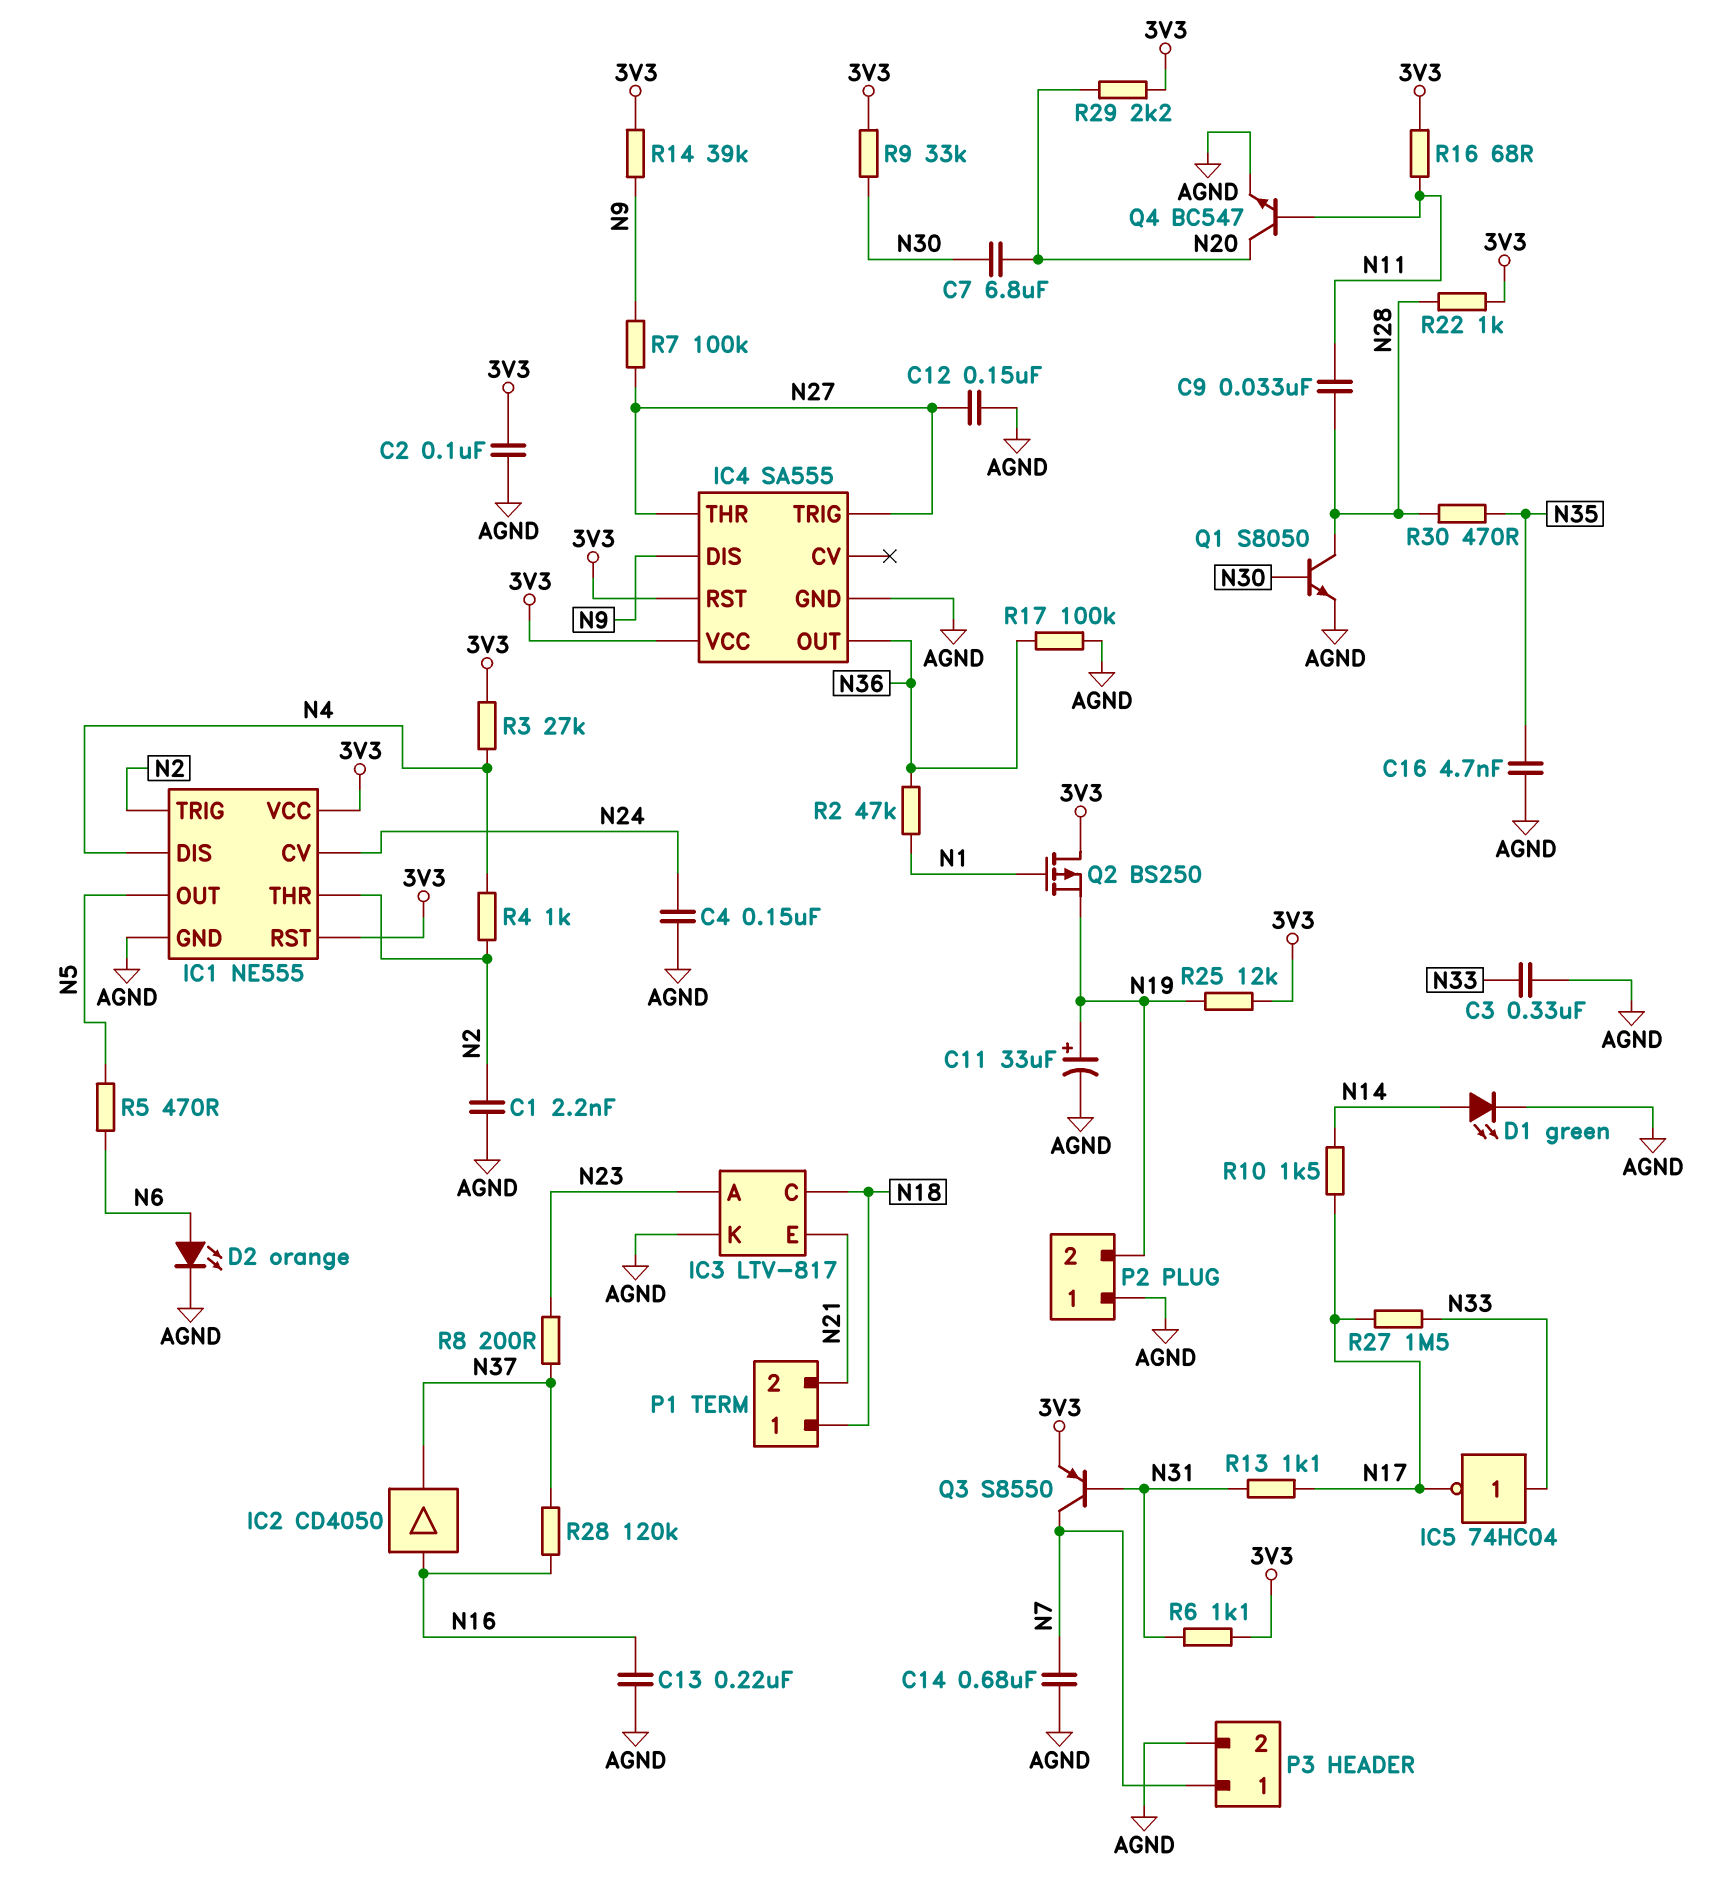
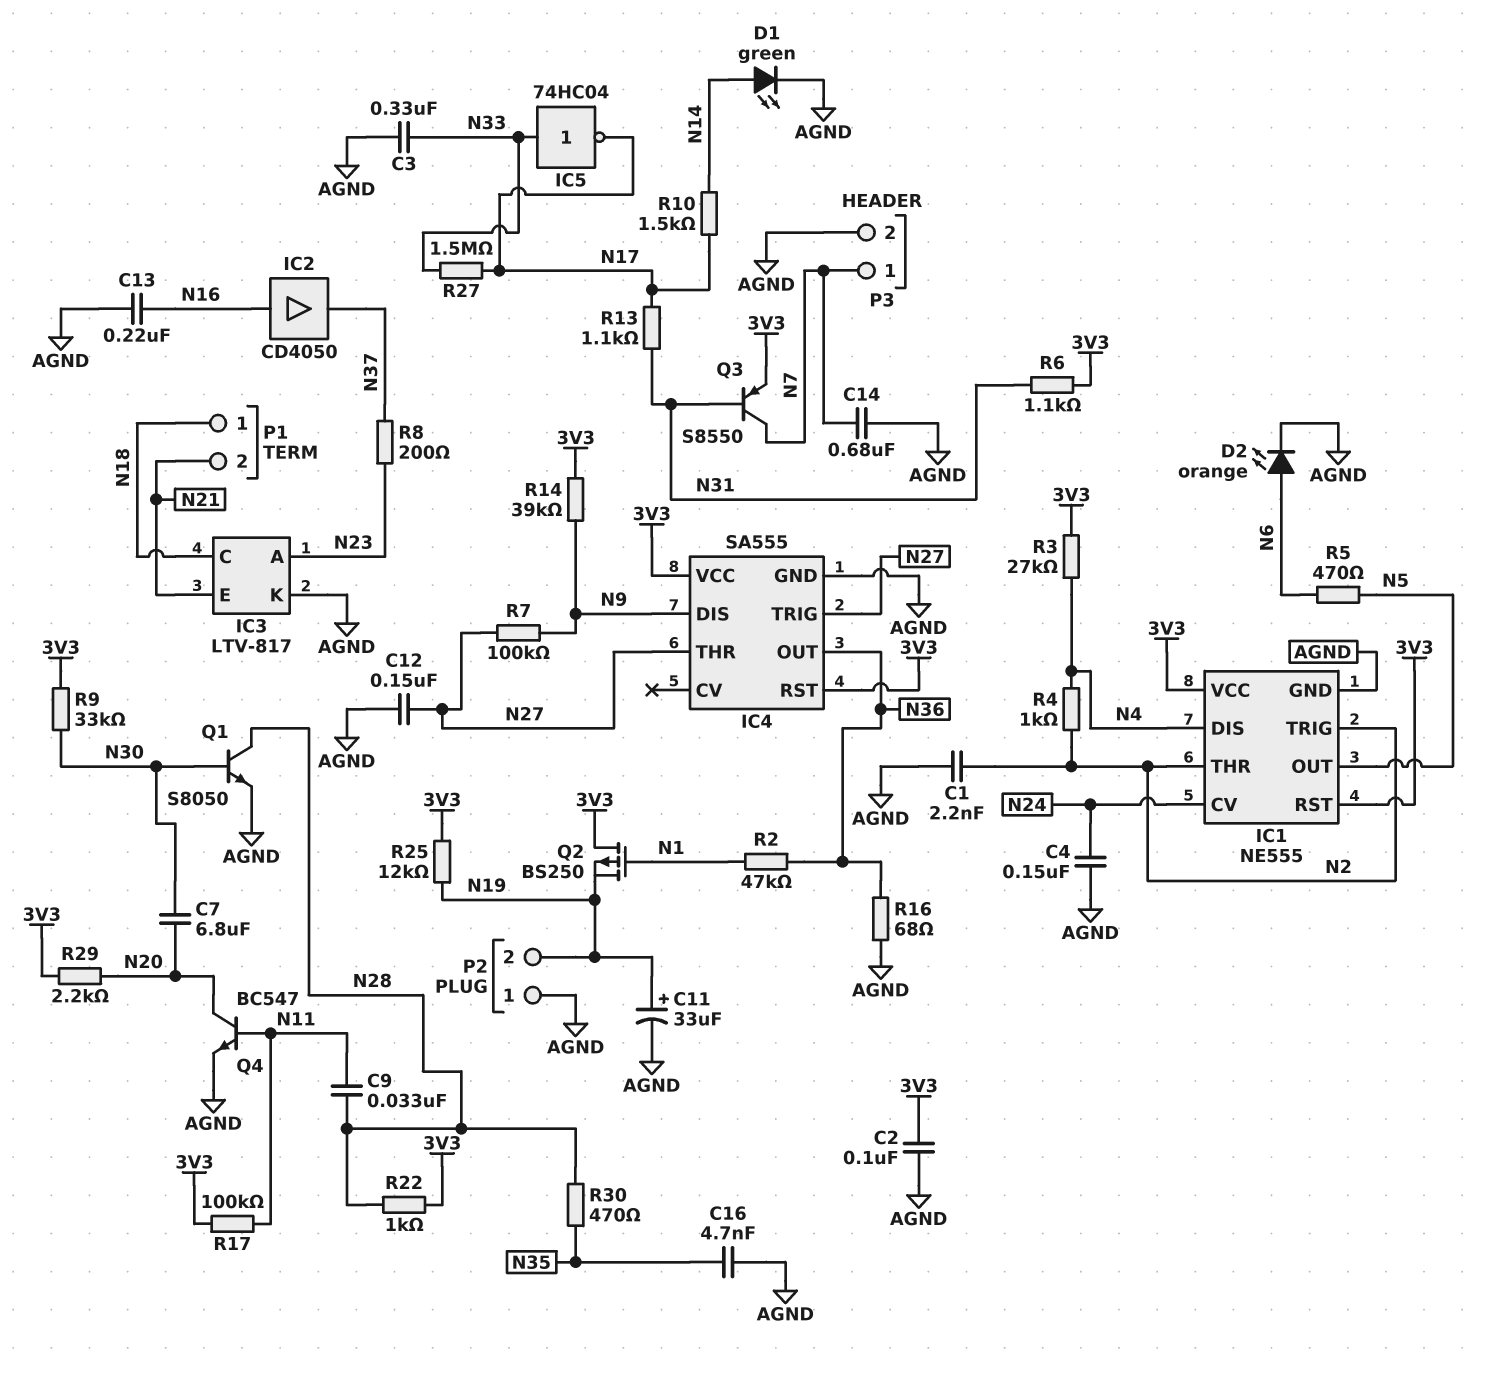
R16: 68 (3V3, N11) -> 68 (AGND, N36)
R17: 100k (AGND, N36) -> 100k (3V3, N11)
R28: 120k (N16, N37) -> none

